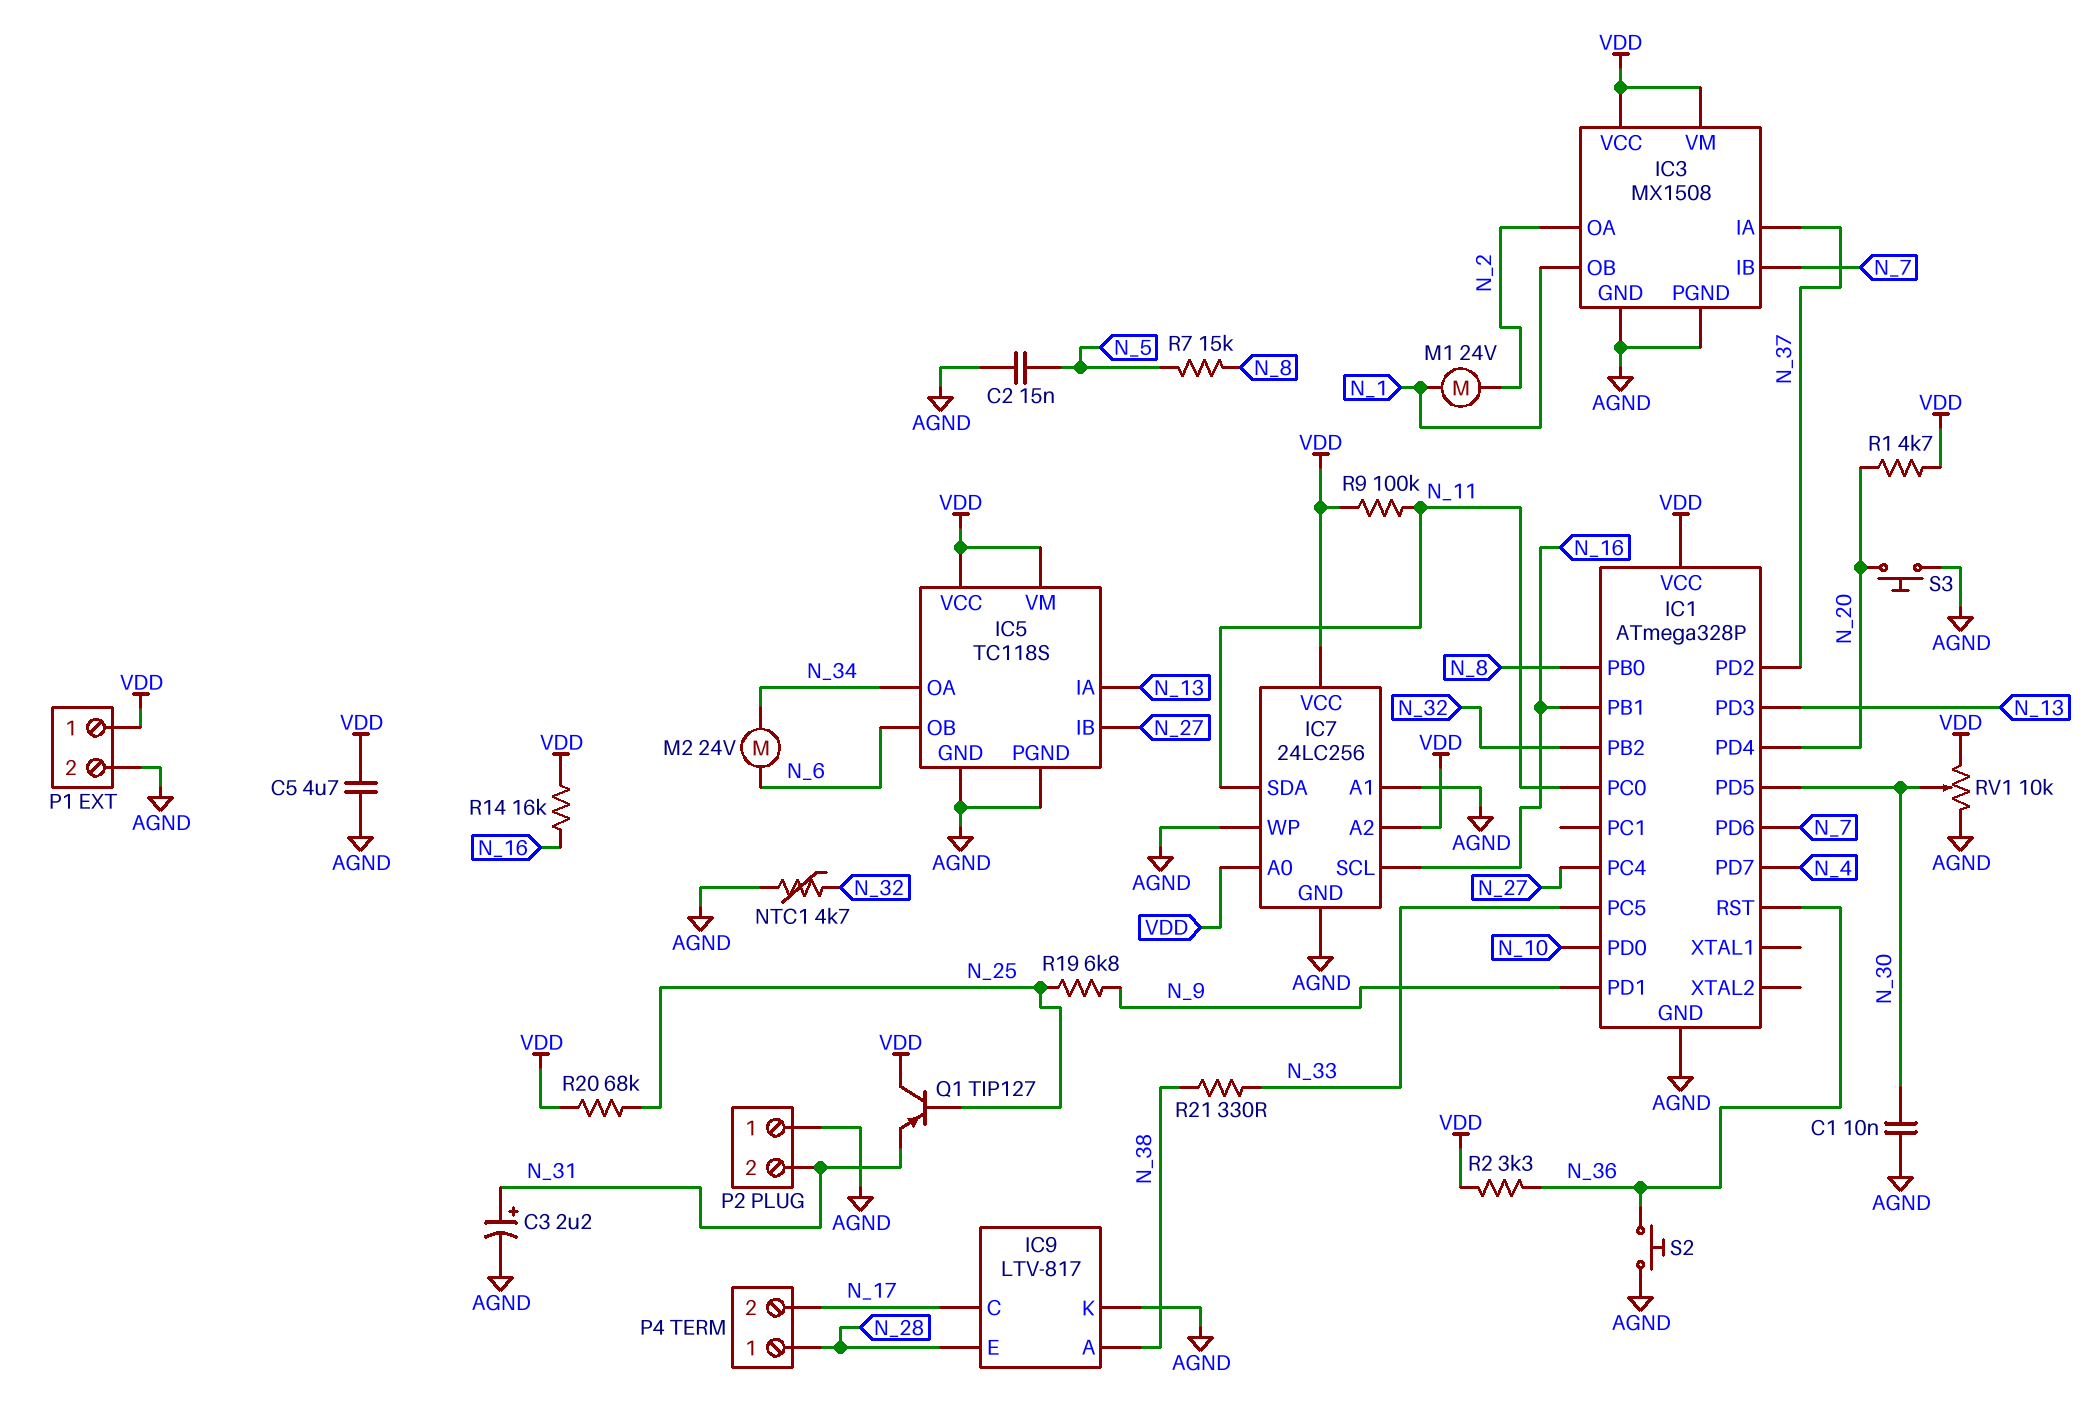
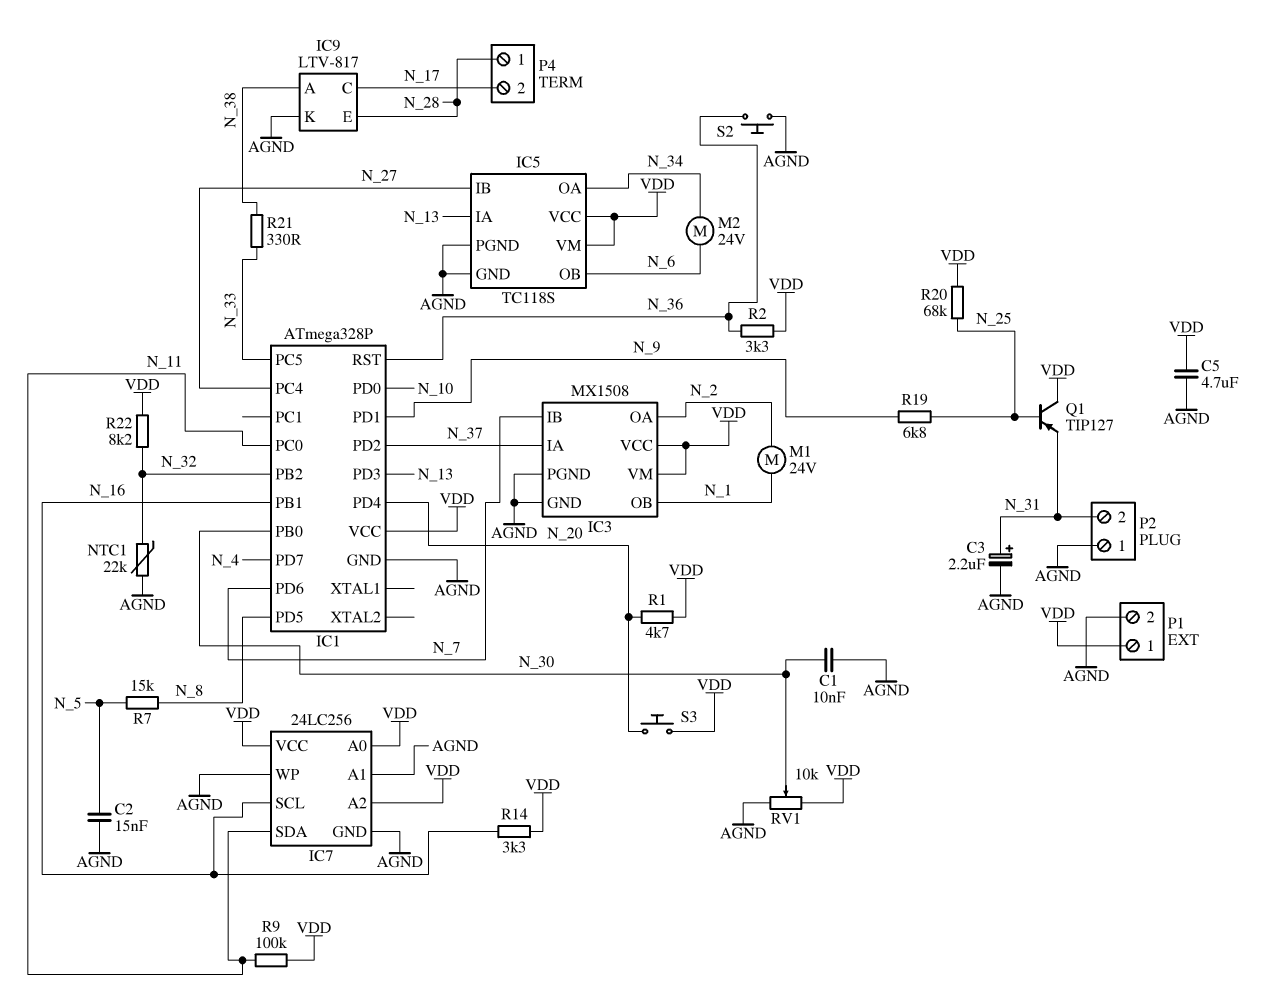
IC1 pin PB0: N_8 -> N_30
IC1 pin PD5: N_30 -> N_8
NTC1: 4.7k (AGND, N_32) -> 22k (AGND, N_32)
R14: 16k (N_16, VDD) -> 3.3k (N_16, VDD)
R22: none -> 8.2k (N_32, VDD)
S3: button (AGND, N_20) -> button (N_20, VDD)

